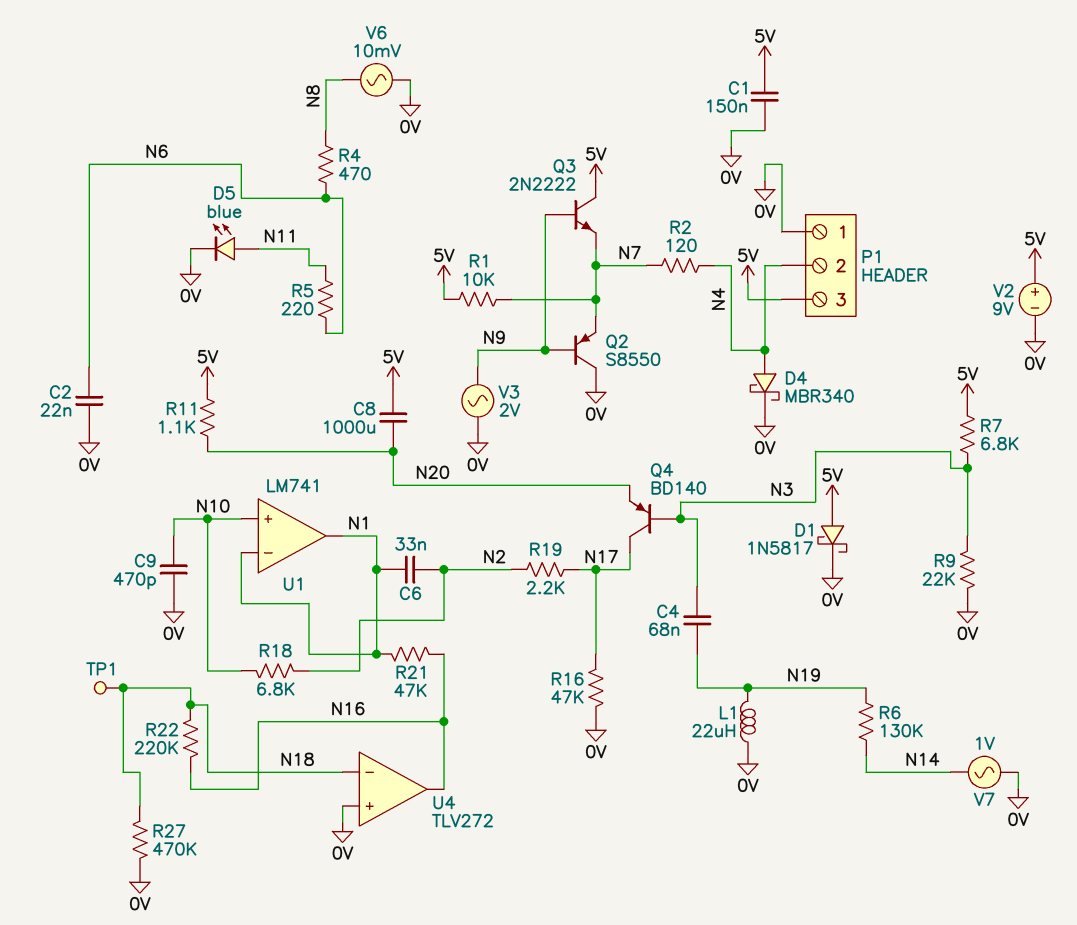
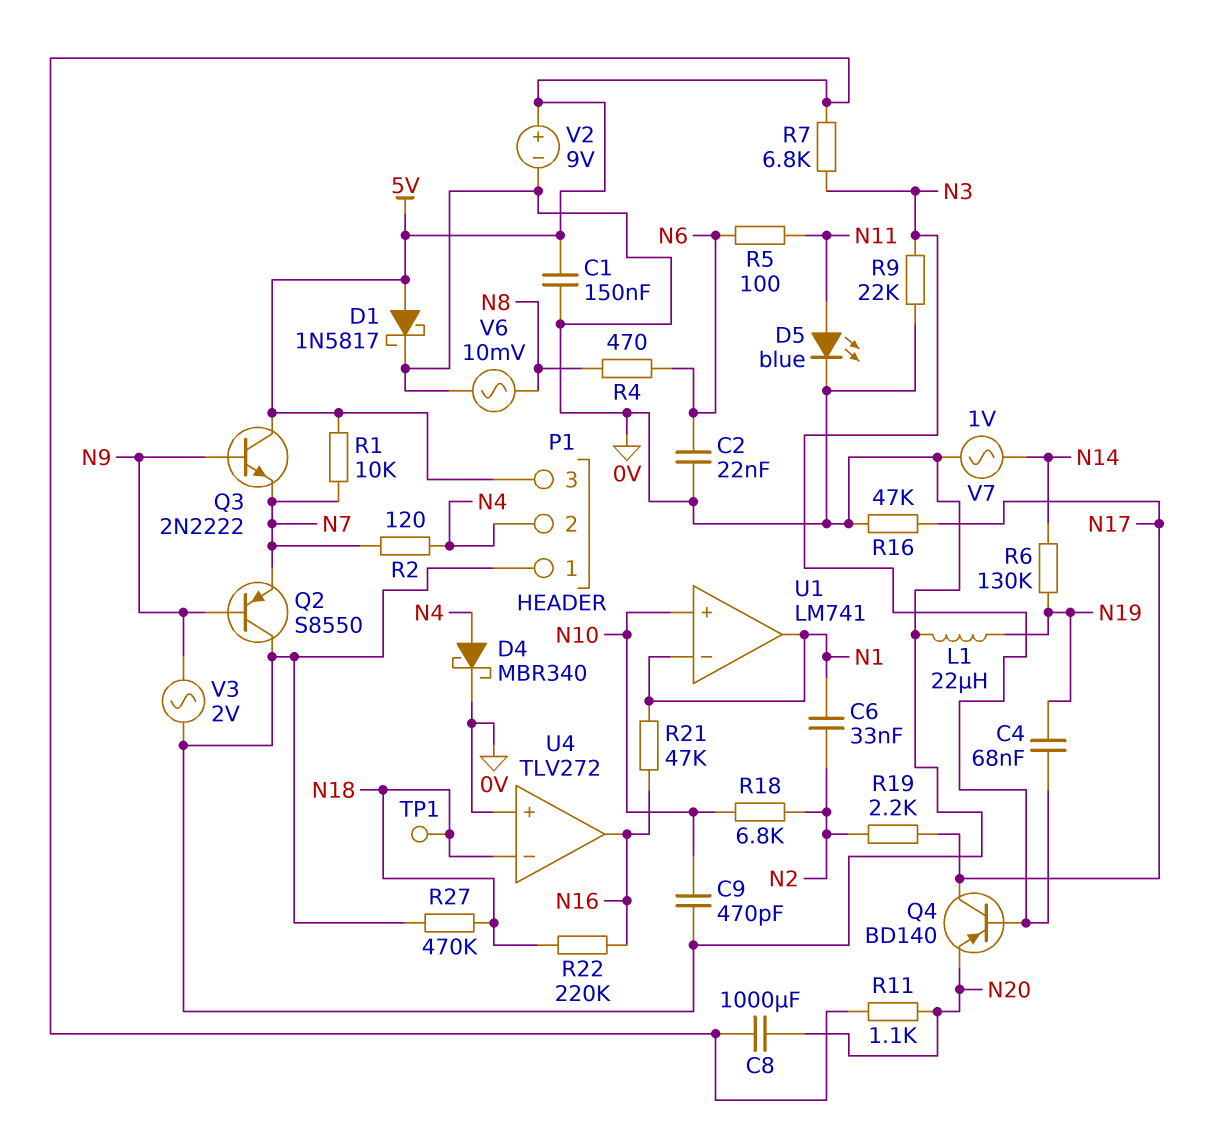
R5: 220 (N6, N11) -> 100 (N6, N11)

